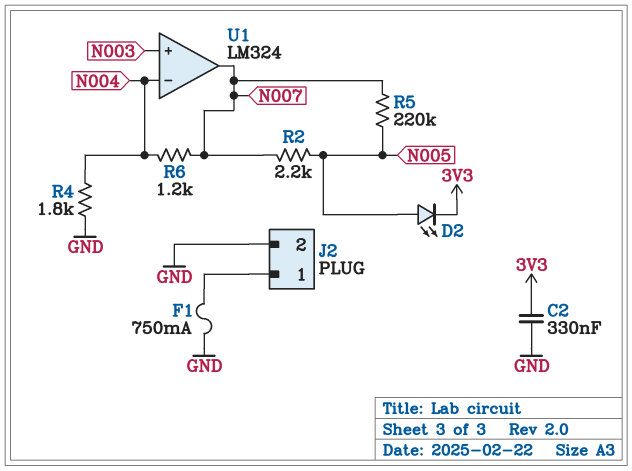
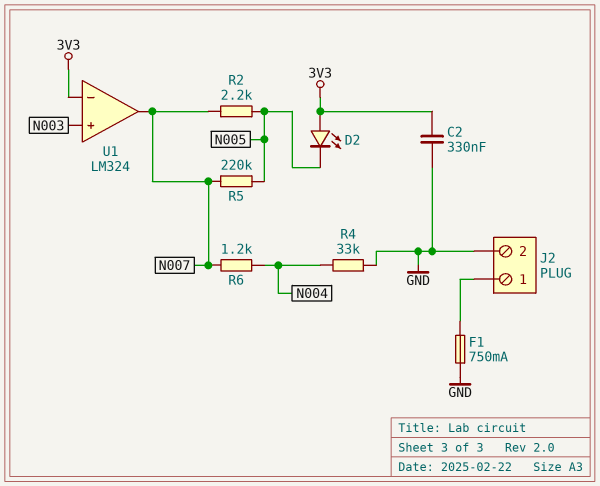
D2: LED (A N005, K 3V3) -> LED (A 3V3, K N005)
R4: 1.8k (GND, N004) -> 33k (GND, N004)
U1 pin in-: N004 -> 3V3

